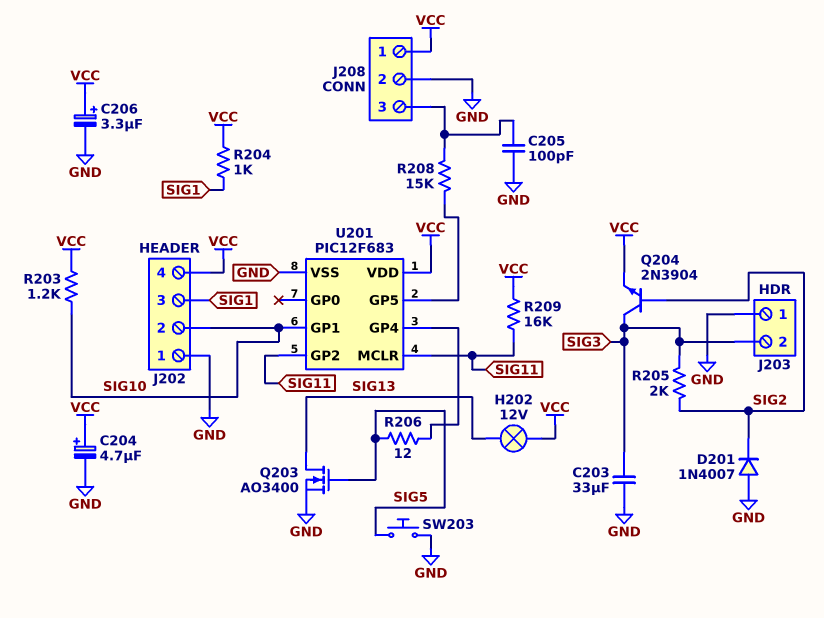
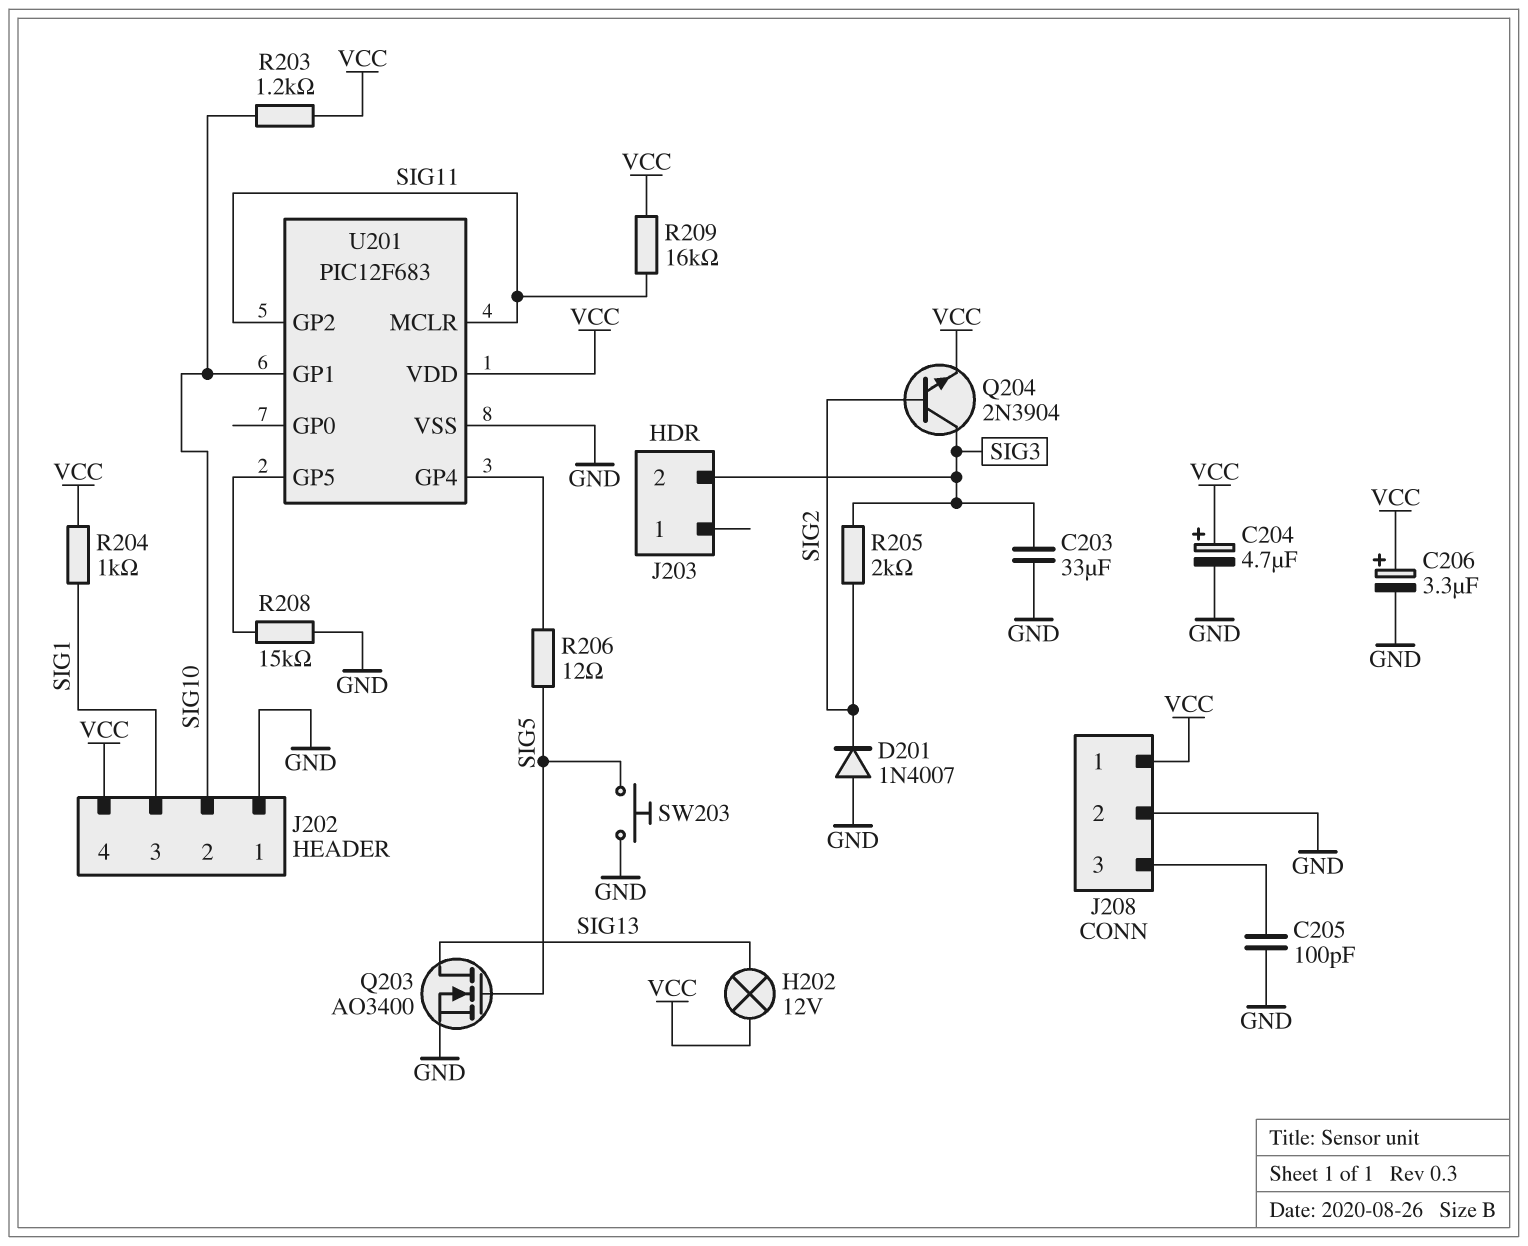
J203 pin 1: GND -> none
R208: 15k (J208/3, U201/GP5) -> 15k (GND, U201/GP5)

